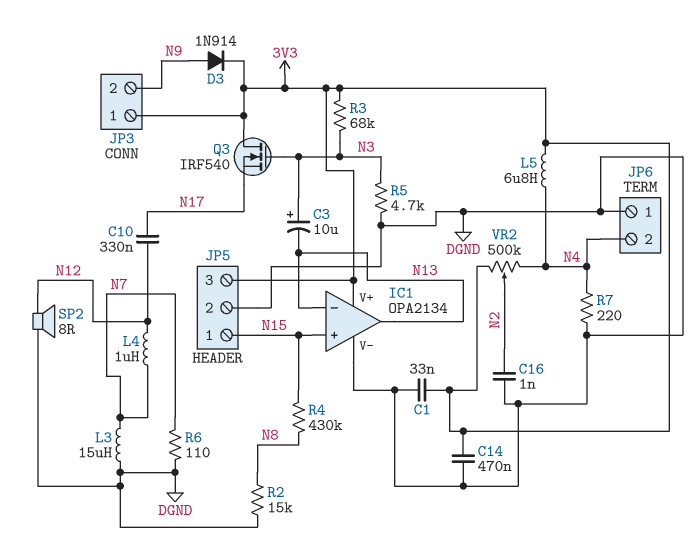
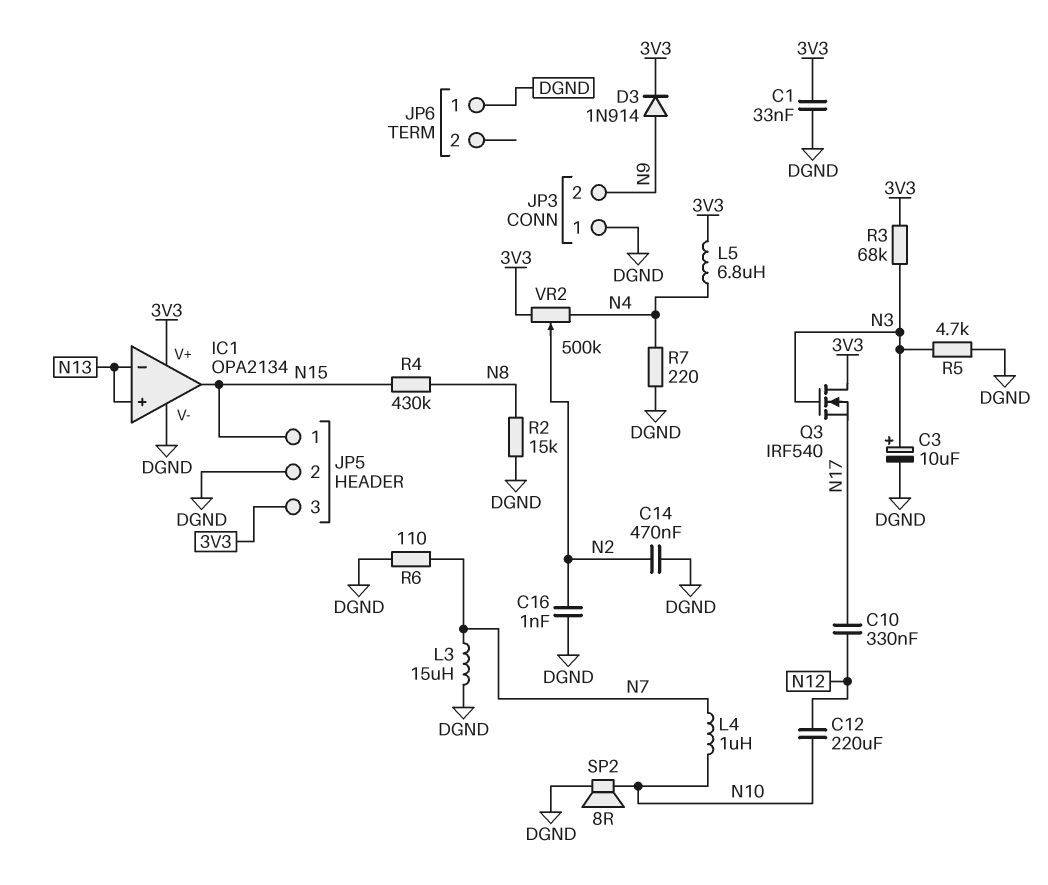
C3: 10uF (plus N3, minus N13) -> 10uF (plus N3, minus DGND)
C12: none -> 220uF (N10, N12)
C14: 470nF (3V3, DGND) -> 470nF (DGND, N2)
IC1 pin in+: N15 -> N13
IC1 pin out: N13 -> N15
JP3 pin 1: 3V3 -> DGND
JP6 pin 2: N4 -> none
L4: 1uH (N7, N12) -> 1uH (N7, N10)
SP2: speaker 8R (DGND, N12) -> speaker 8R (DGND, N10)

